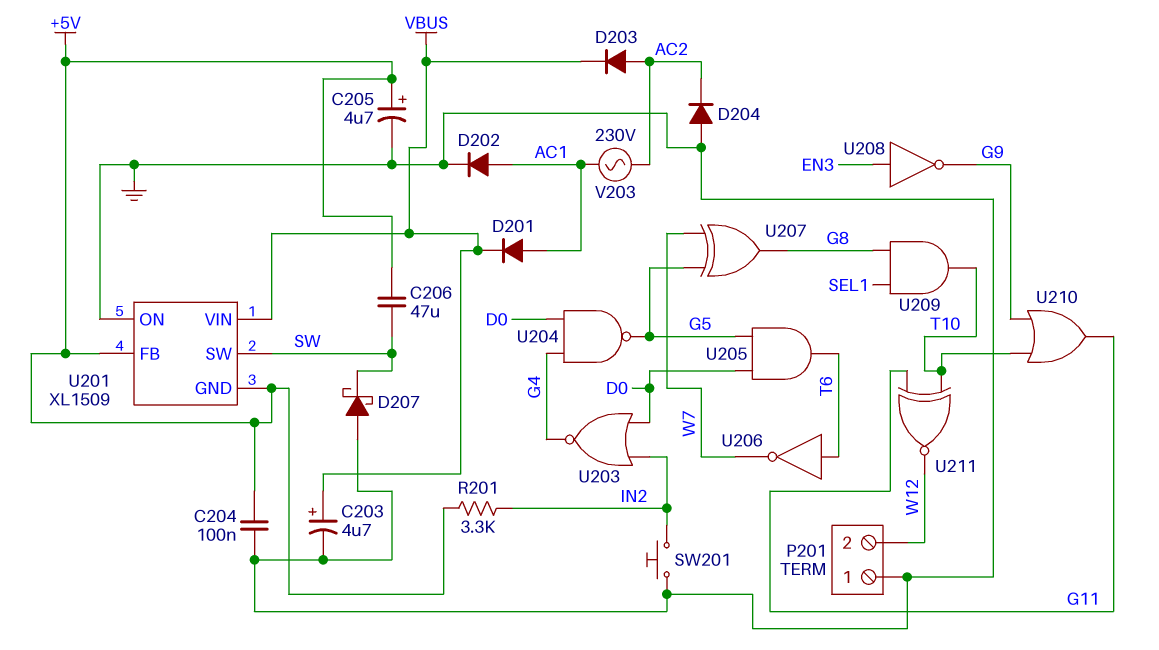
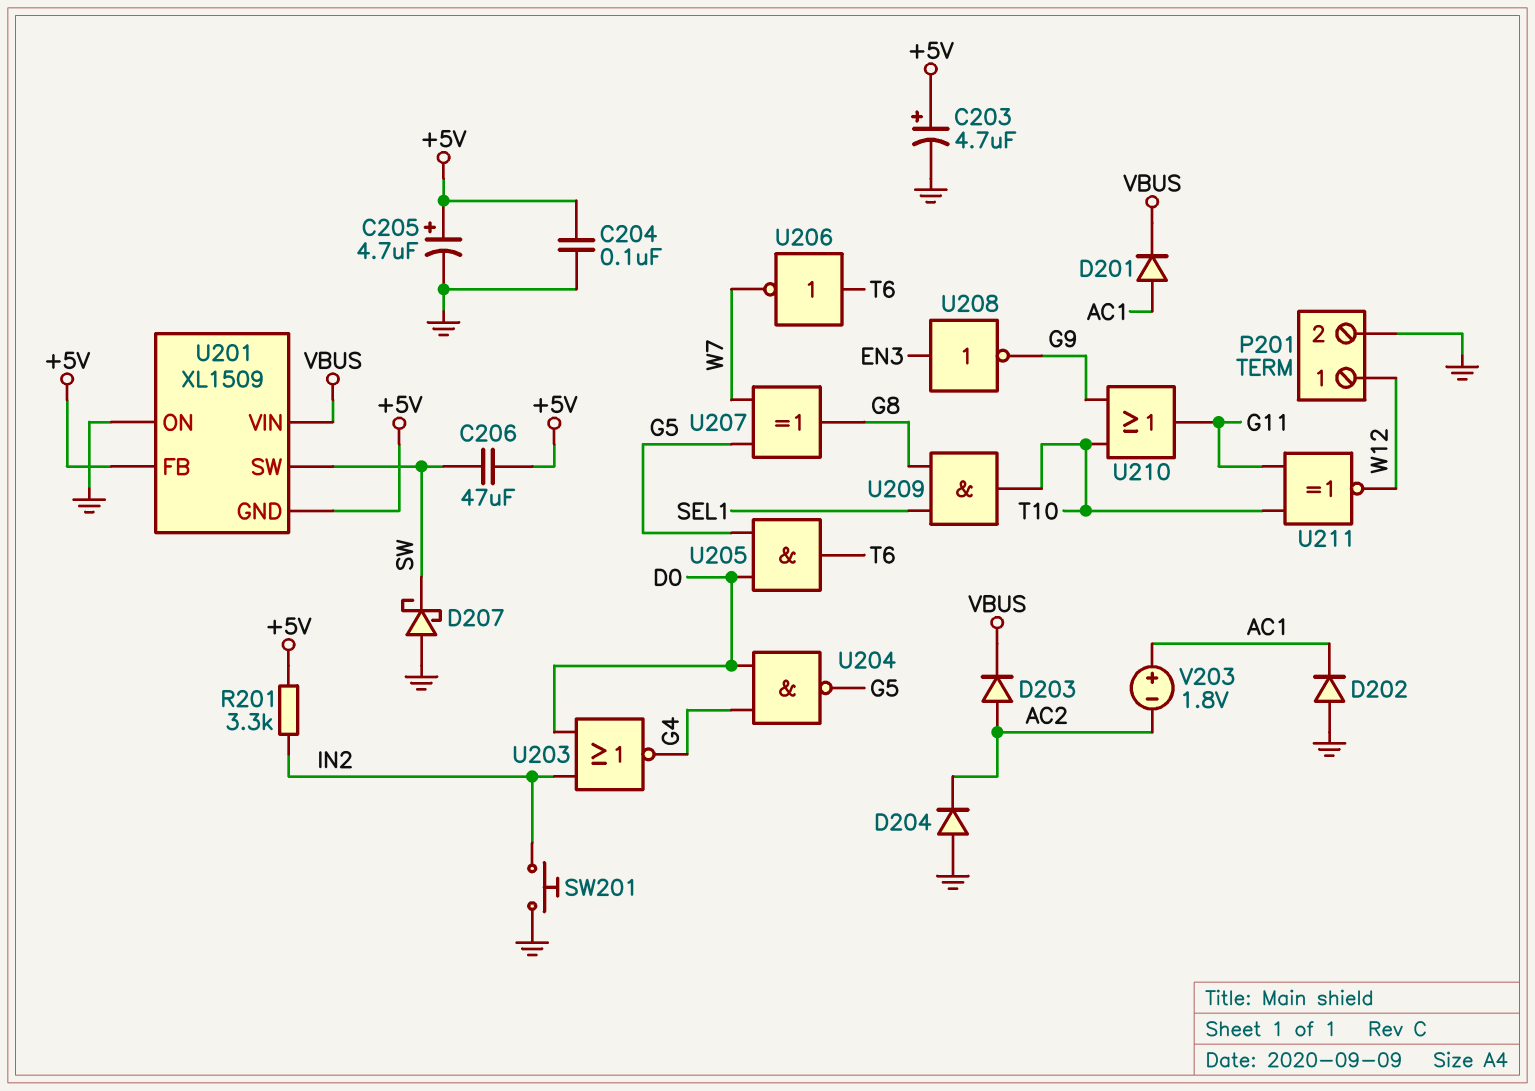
C203: 4.7uF (plus VBUS, minus GND) -> 4.7uF (plus +5V, minus GND)
D202: diode (A AC1, K GND) -> diode (A GND, K AC1)
P201 pin 1: GND -> W12
P201 pin 2: W12 -> GND
V203: AC 230V (AC1, AC2) -> 1.8V (plus AC1, minus AC2)

